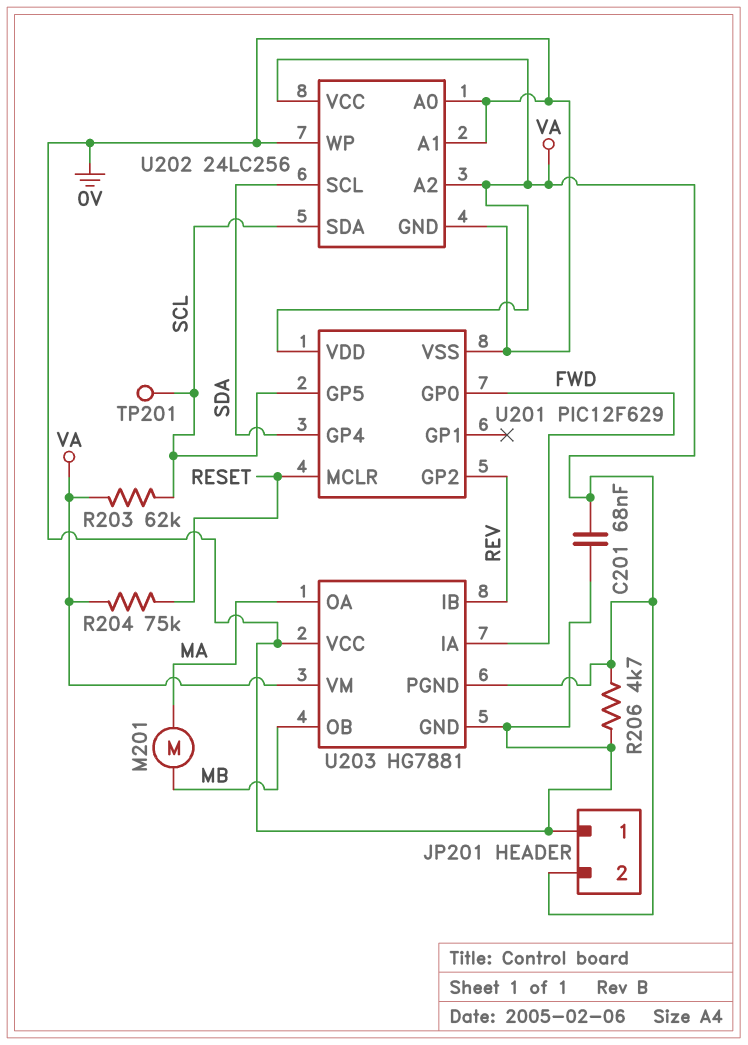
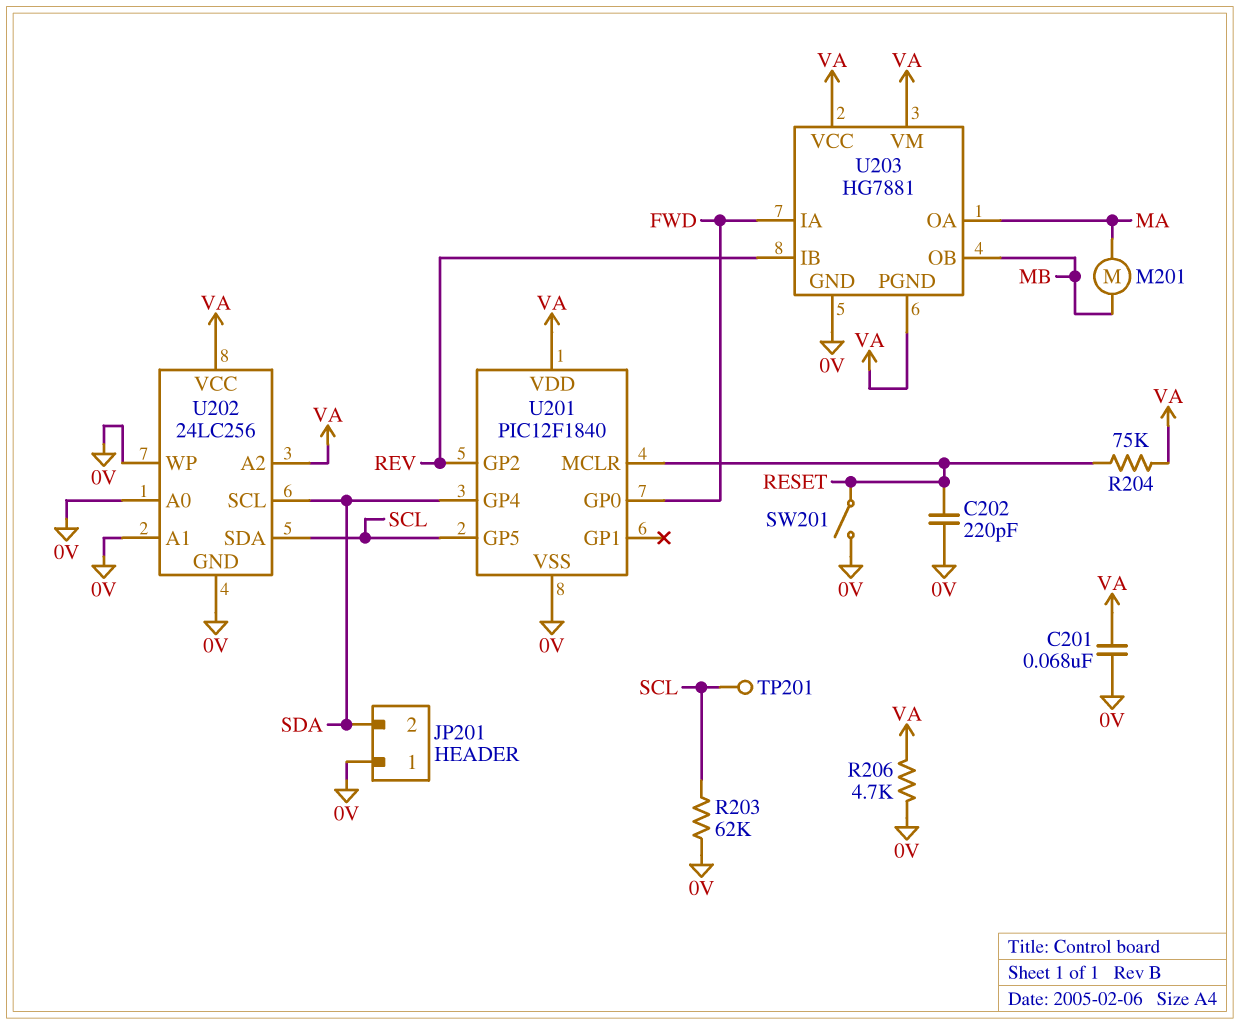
C202: none -> 220pF (0V, RESET)
JP201 pin 2: VA -> SDA
R203: 62k (SCL, VA) -> 62k (0V, SCL)
SW201: none -> switch (0V, RESET)
U201: PIC12F629 -> PIC12F1840
U203 pin VCC: 0V -> VA

